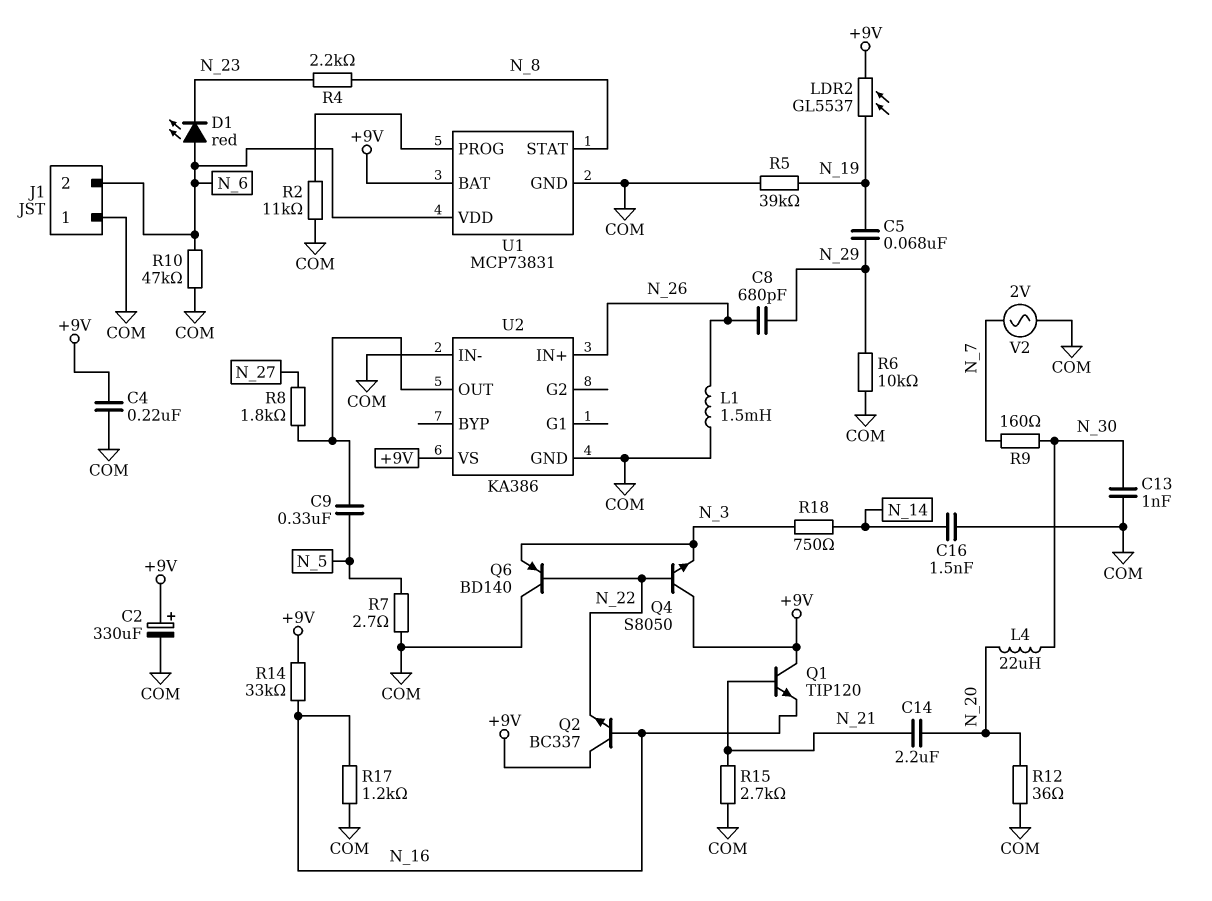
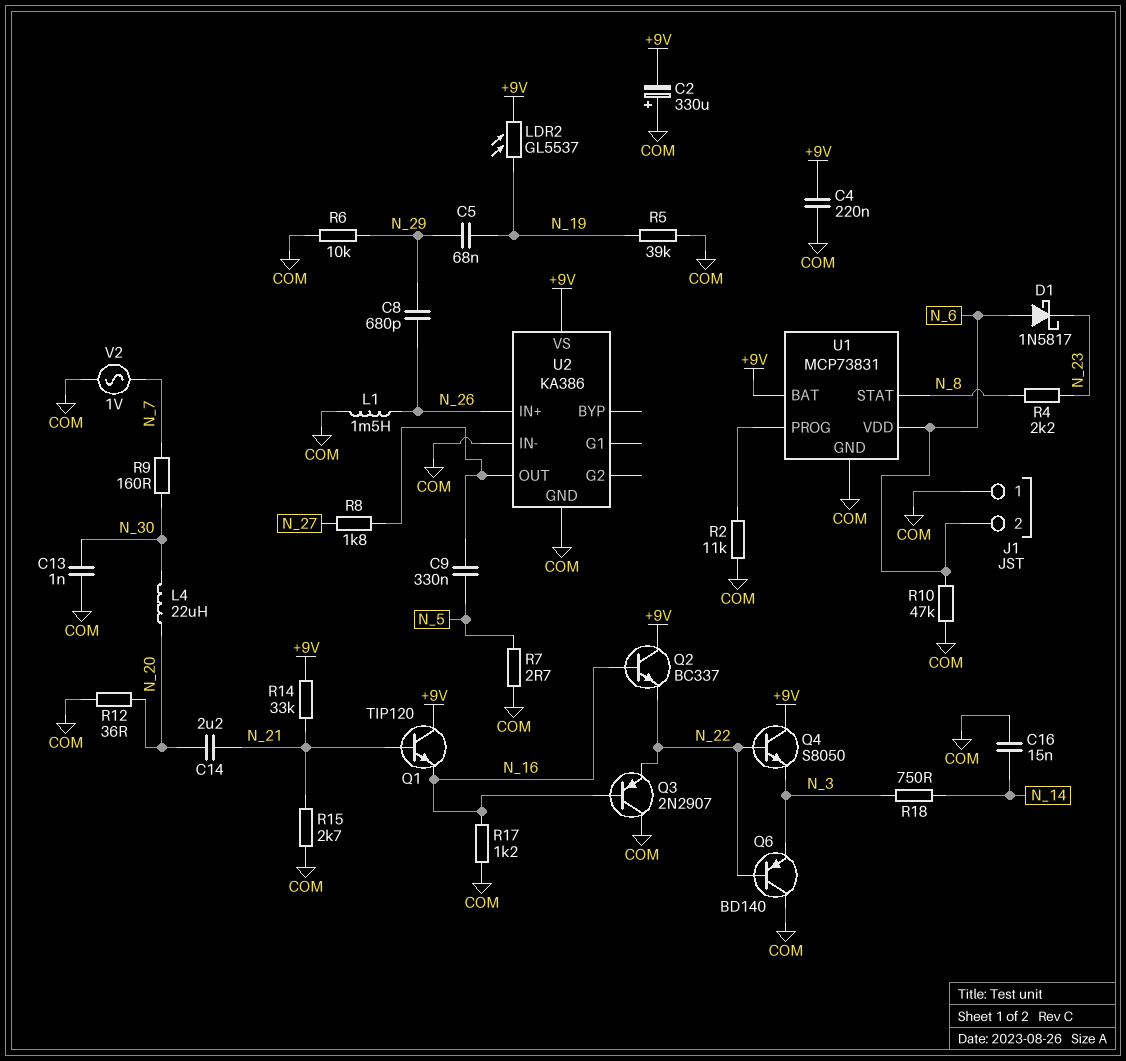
C2: 330uF (plus +9V, minus COM) -> 330uF (plus COM, minus +9V)
C16: 1.5nF (COM, N_14) -> 15nF (COM, N_14)
D1: LED red (A N_6, K N_23) -> schottky 1N5817 (A N_6, K N_23)
Q3: none -> PNP 2N2907 (B N_16, C COM, E N_22)
R14: 33k (+9V, N_16) -> 33k (+9V, N_21)
V2: AC 2V (COM, N_7) -> AC 1V (COM, N_7)

